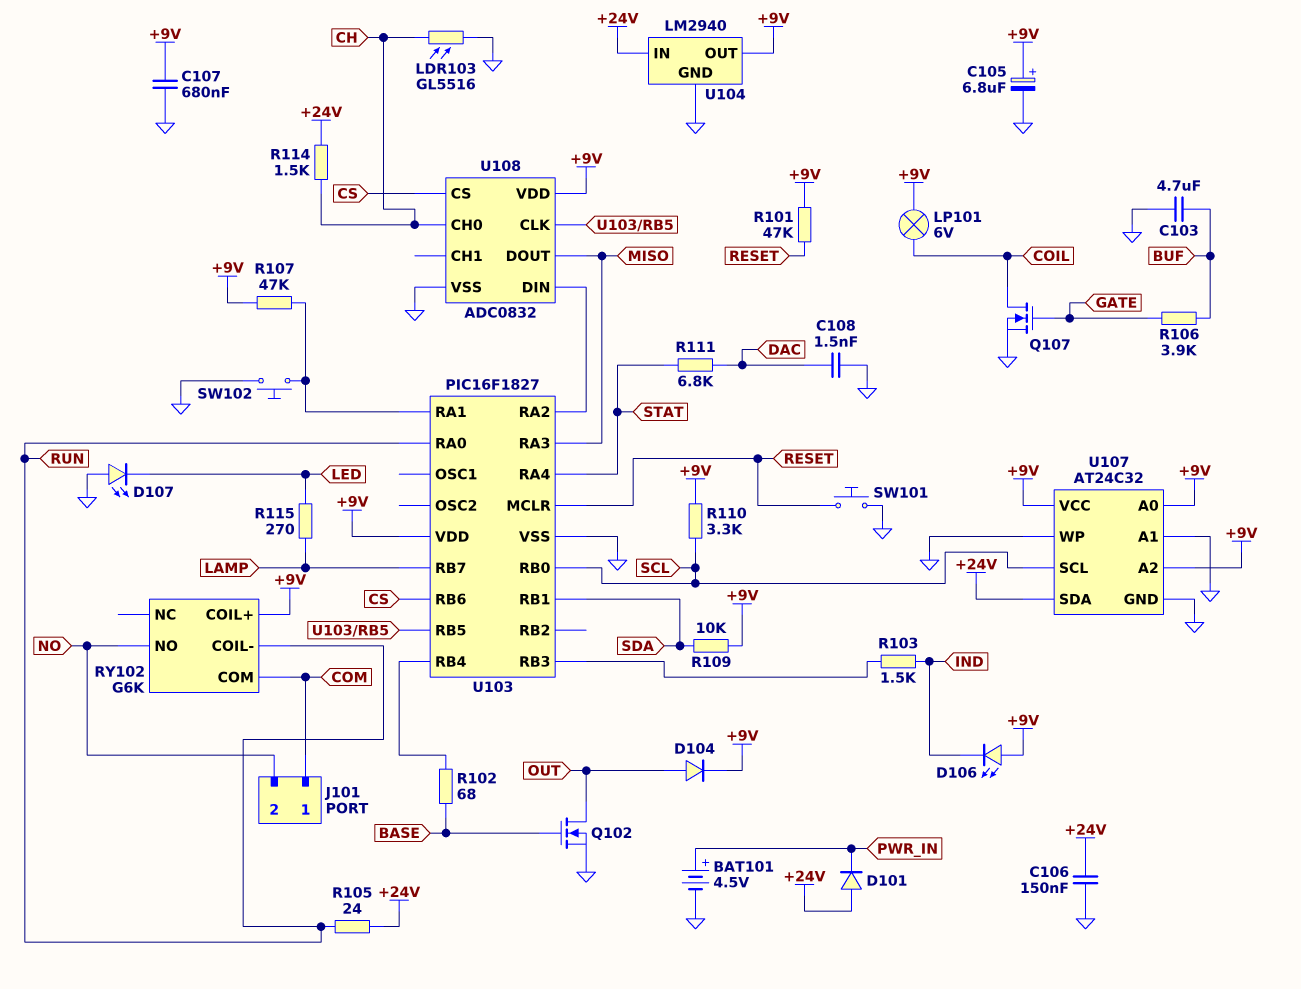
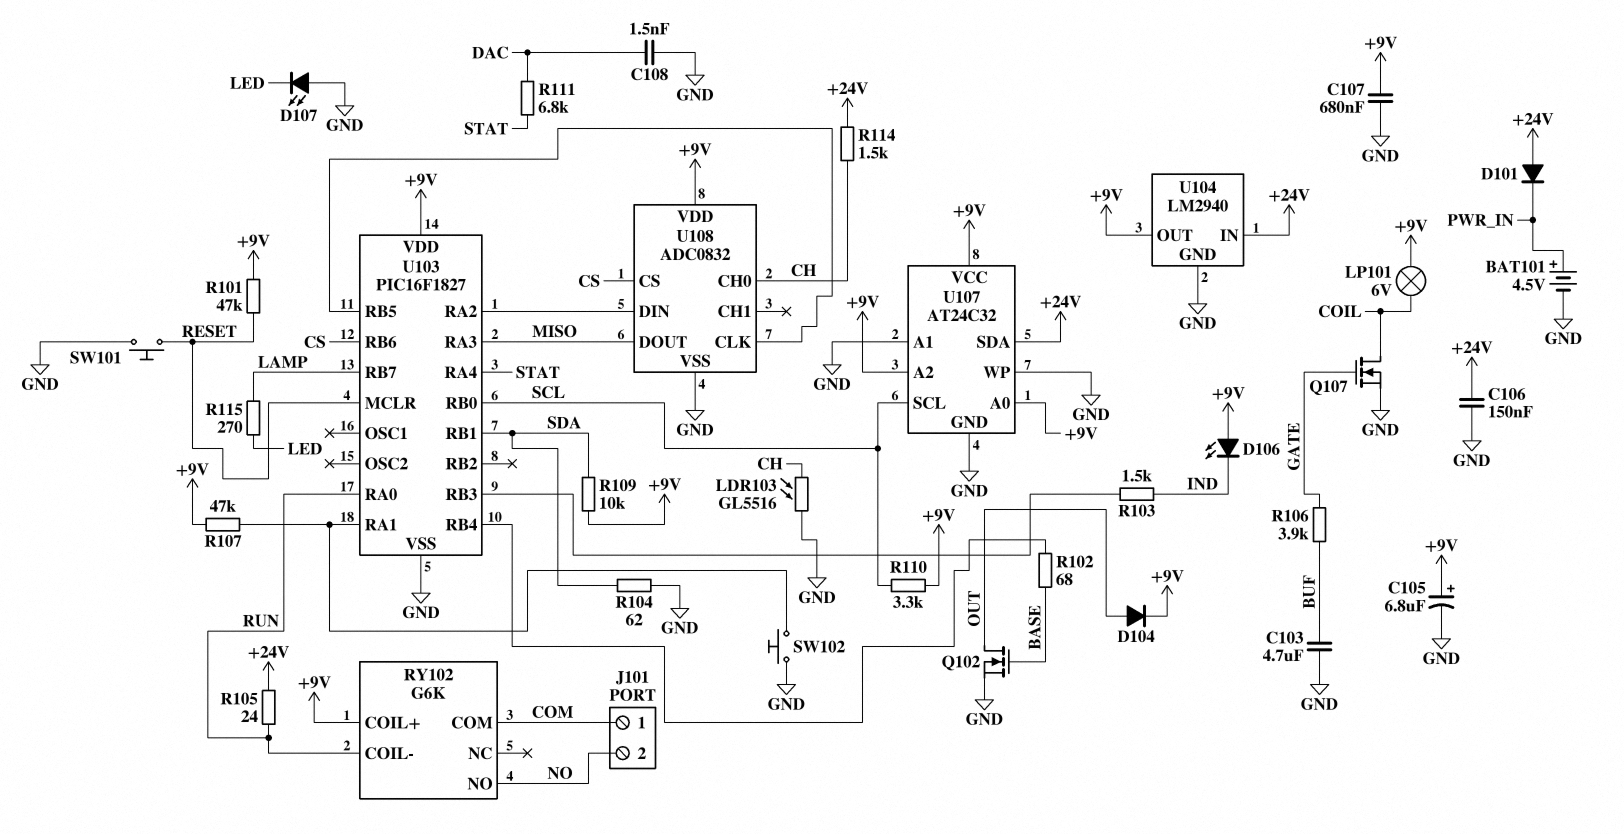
R104: none -> 62 (GND, SDA)

